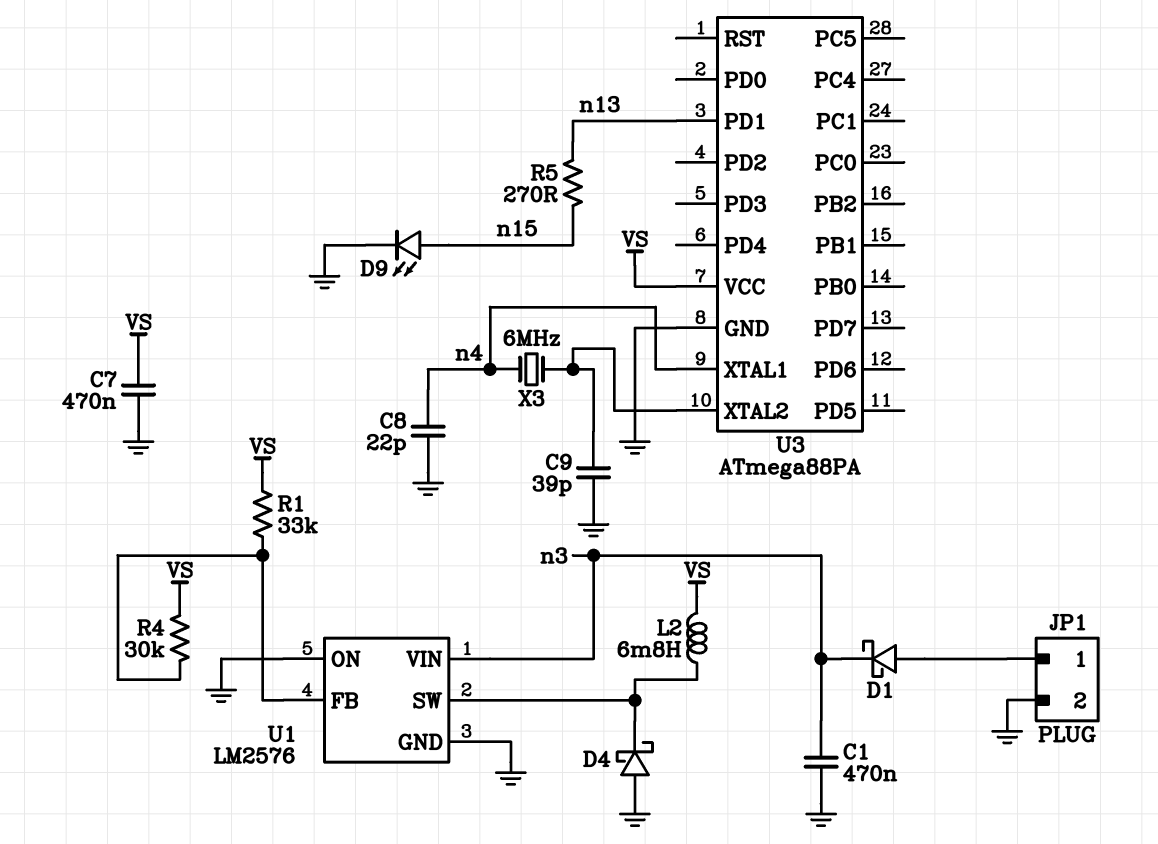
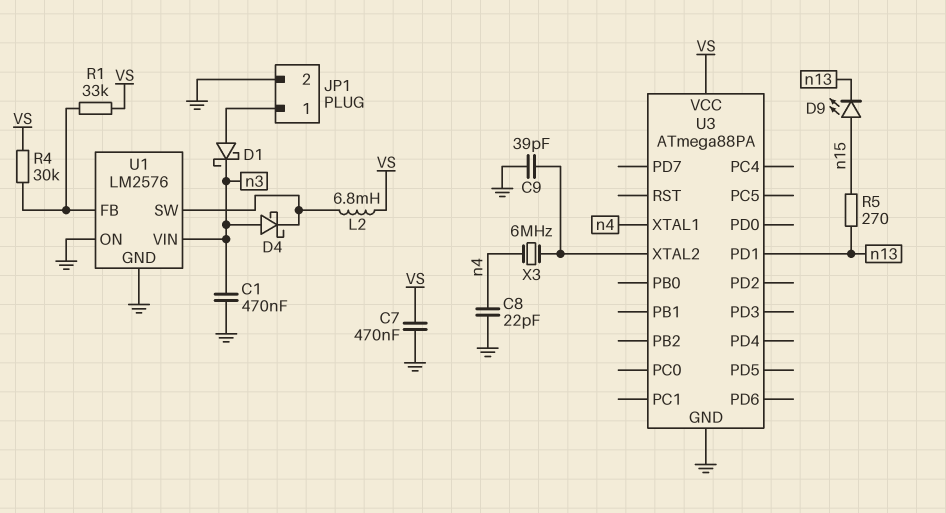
D4: schottky (A GND, K U1/SW) -> schottky (A n3, K U1/SW)
D9: LED (A n15, K GND) -> LED (A n15, K n13)

